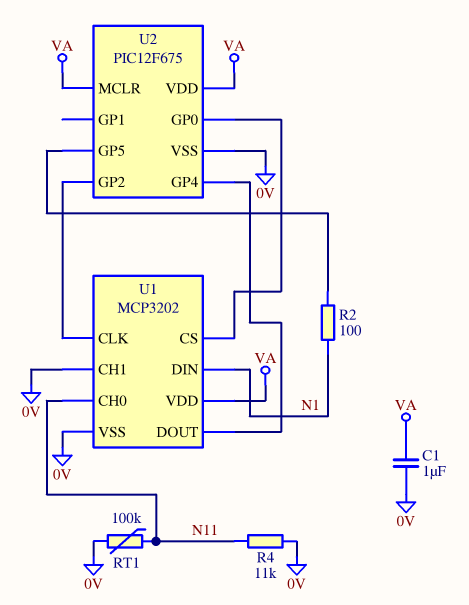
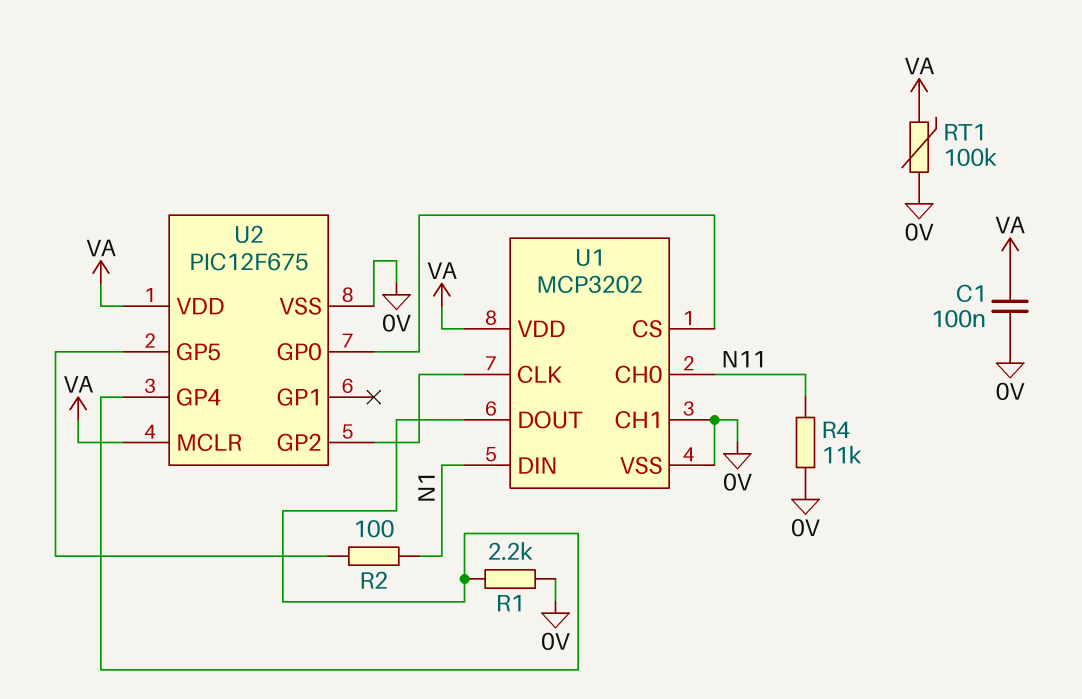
C1: 1uF (0V, VA) -> 100nF (0V, VA)
R1: none -> 2.2k (0V, U1/DOUT)
RT1: 100k (0V, N11) -> 100k (0V, VA)

